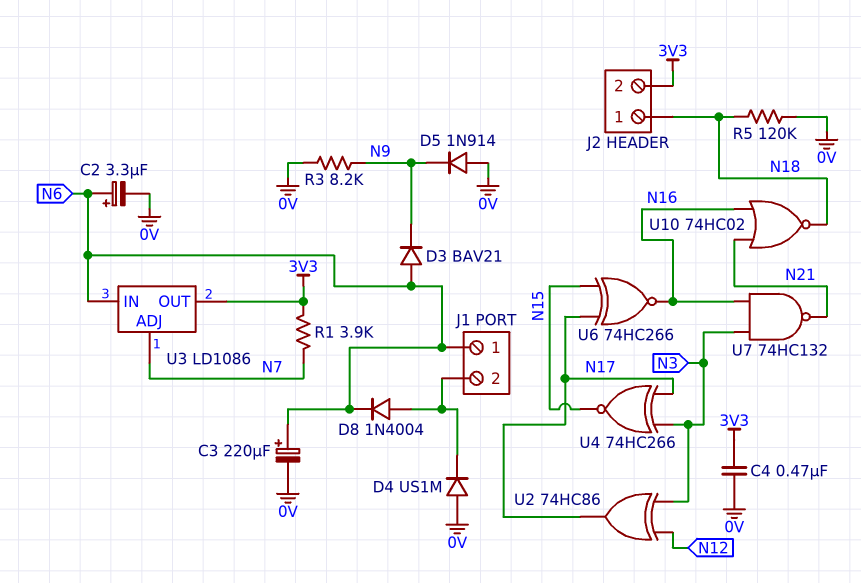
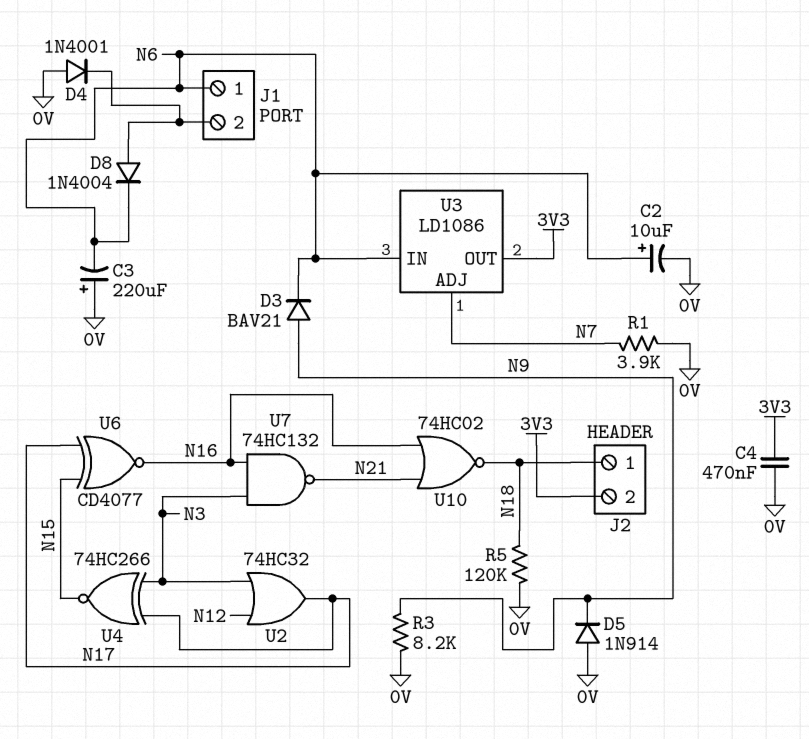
C2: 3.3uF (plus N6, minus 0V) -> 10uF (plus N6, minus 0V)
C3: 220uF (plus N6, minus 0V) -> 220uF (plus 0V, minus N6)
D3: diode BAV21 (A N6, K N9) -> diode BAV21 (A N9, K N6)
D4: diode US1M (A 0V, K J1/2) -> diode 1N4001 (A 0V, K J1/2)
R1: 3.9k (3V3, N7) -> 3.9k (0V, N7)
U2: XOR 74HC86 (in N3, in N12, out N17) -> OR 74HC32 (in N3, in N12, out N17)
U6: XNOR 74HC266 (in N15, in N17, out N16) -> XNOR CD4077 (in N15, in N17, out N16)

